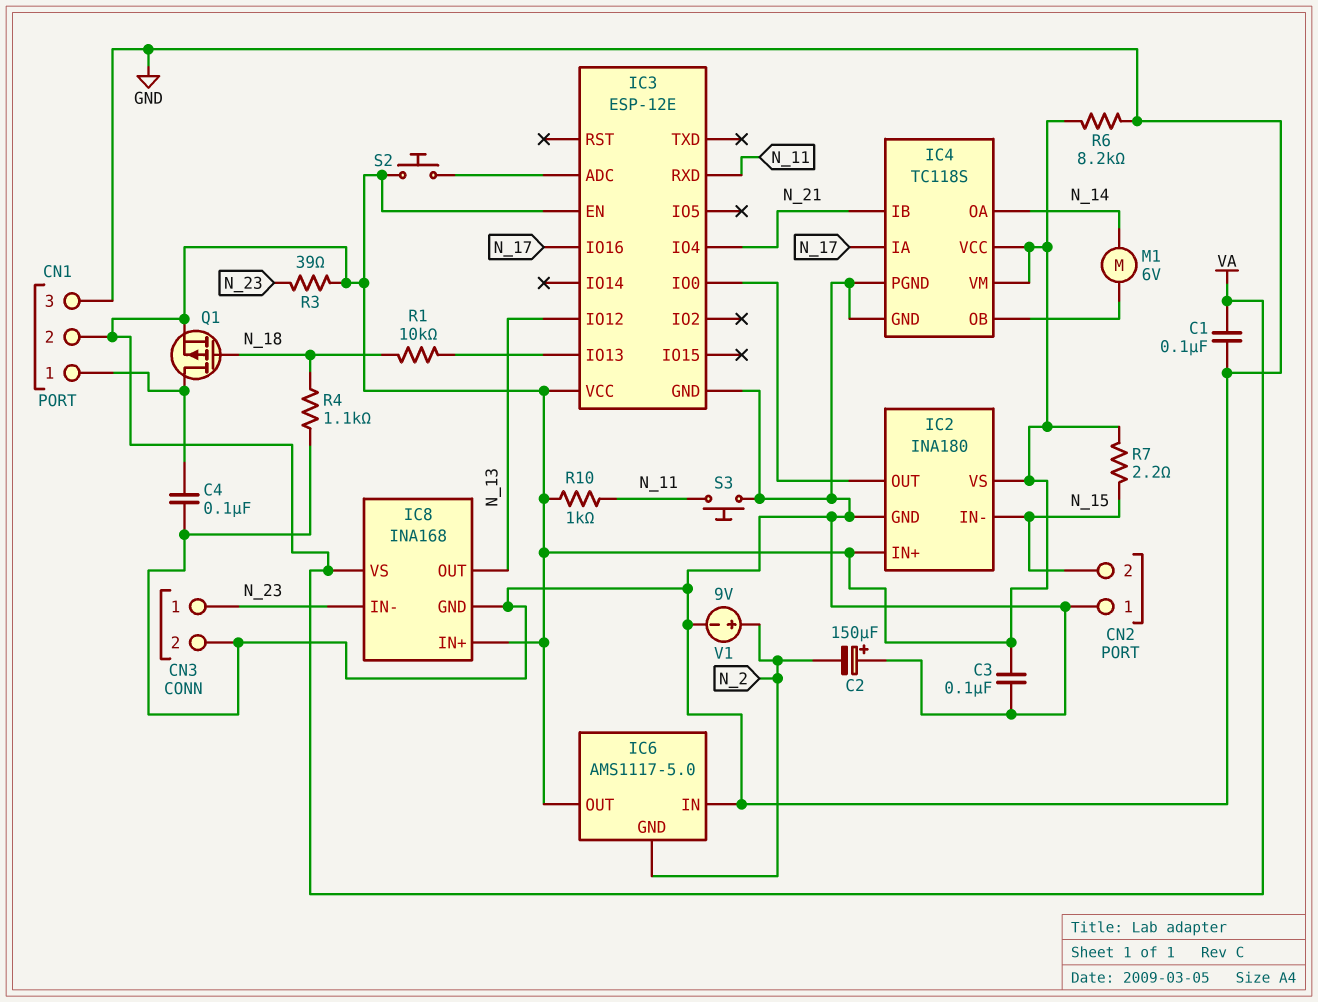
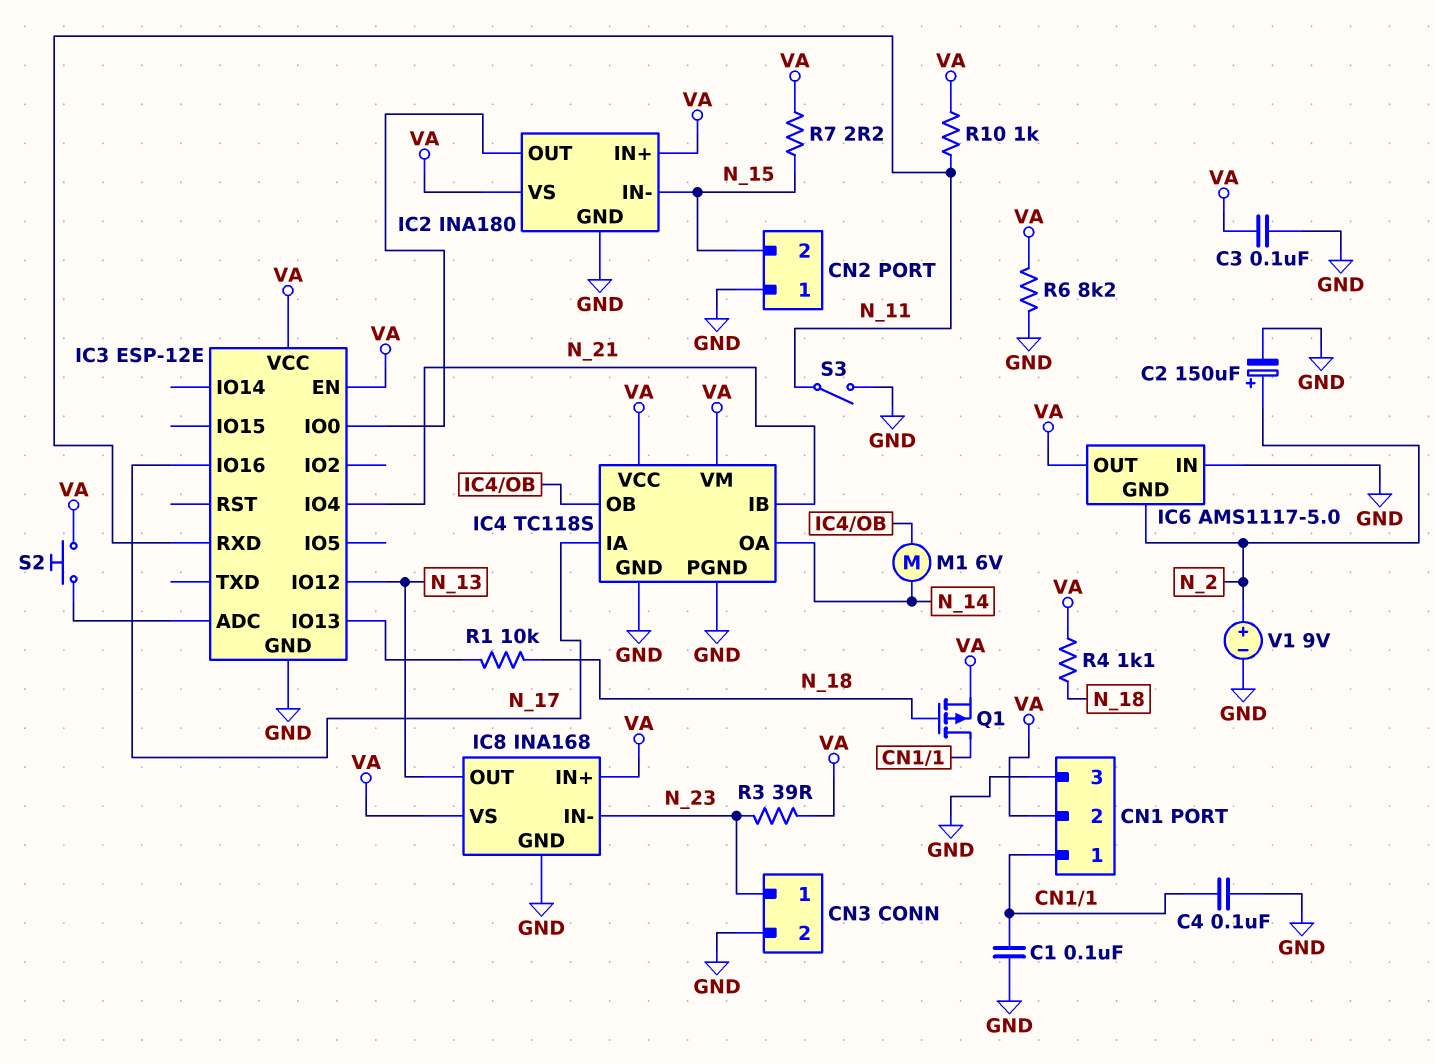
C1: 100nF (GND, VA) -> 100nF (CN1/1, GND)
C2: 150uF (plus GND, minus N_2) -> 150uF (plus N_2, minus GND)
R4: 1.1k (GND, N_18) -> 1.1k (N_18, VA)
S3: button (GND, N_11) -> switch (GND, N_11)

